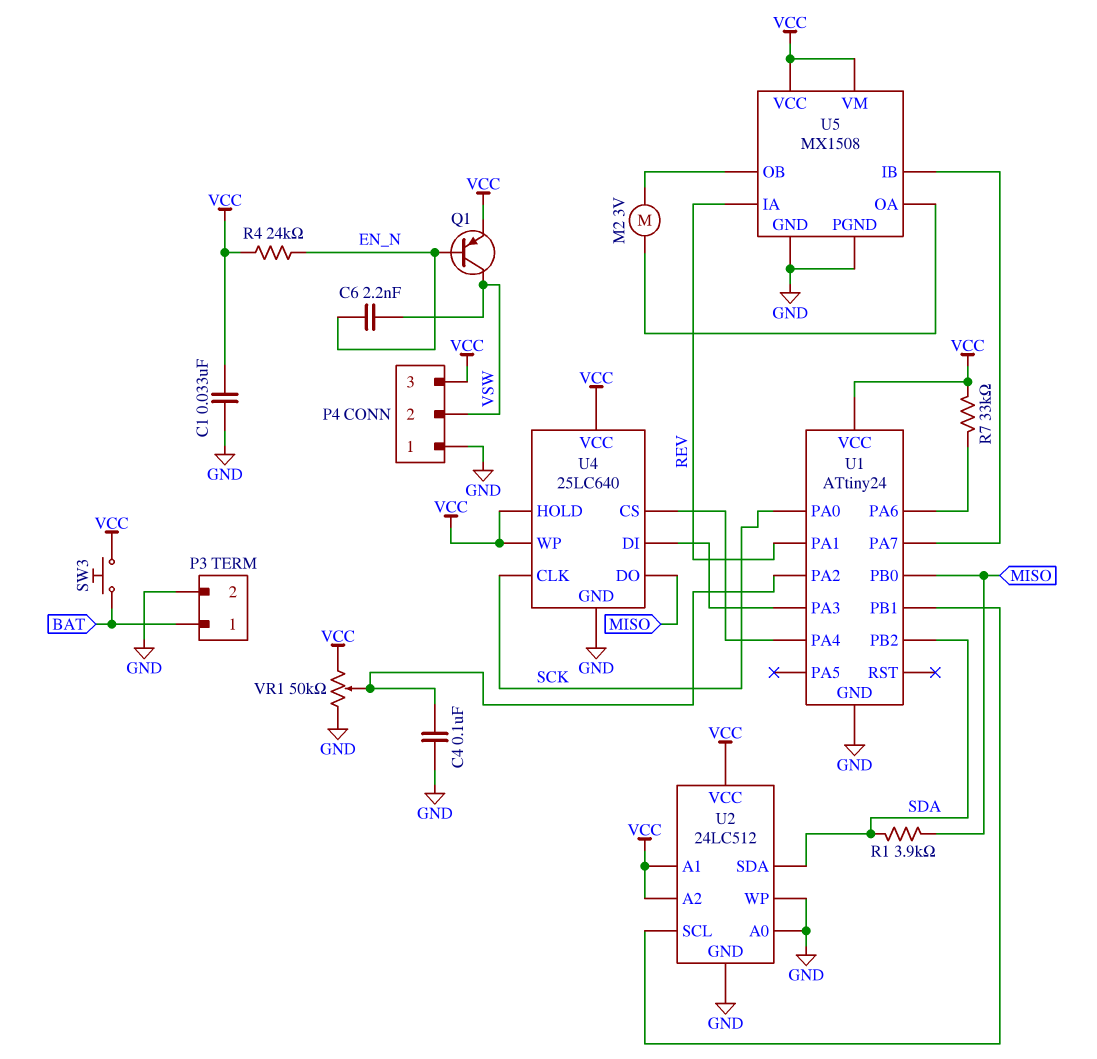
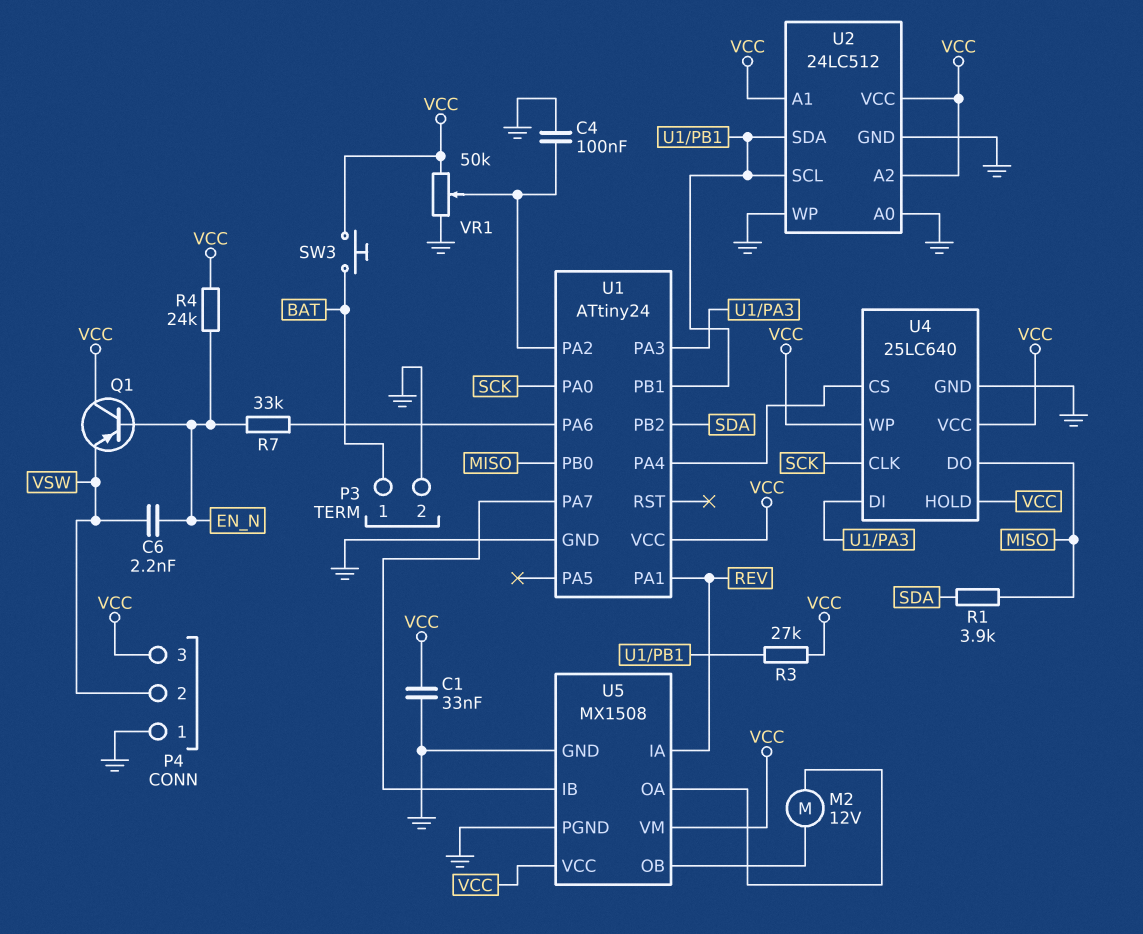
M2: motor 3V (U5/OA, U5/OB) -> motor 12V (U5/OA, U5/OB)
Q1: PNP (B EN_N, C VSW, E VCC) -> PNP (B EN_N, C VCC, E VSW)
R3: none -> 27k (U1/PB1, VCC)
R7: 33k (U1/PA6, VCC) -> 33k (EN_N, U1/PA6)
U2 pin SDA: SDA -> U1/PB1

